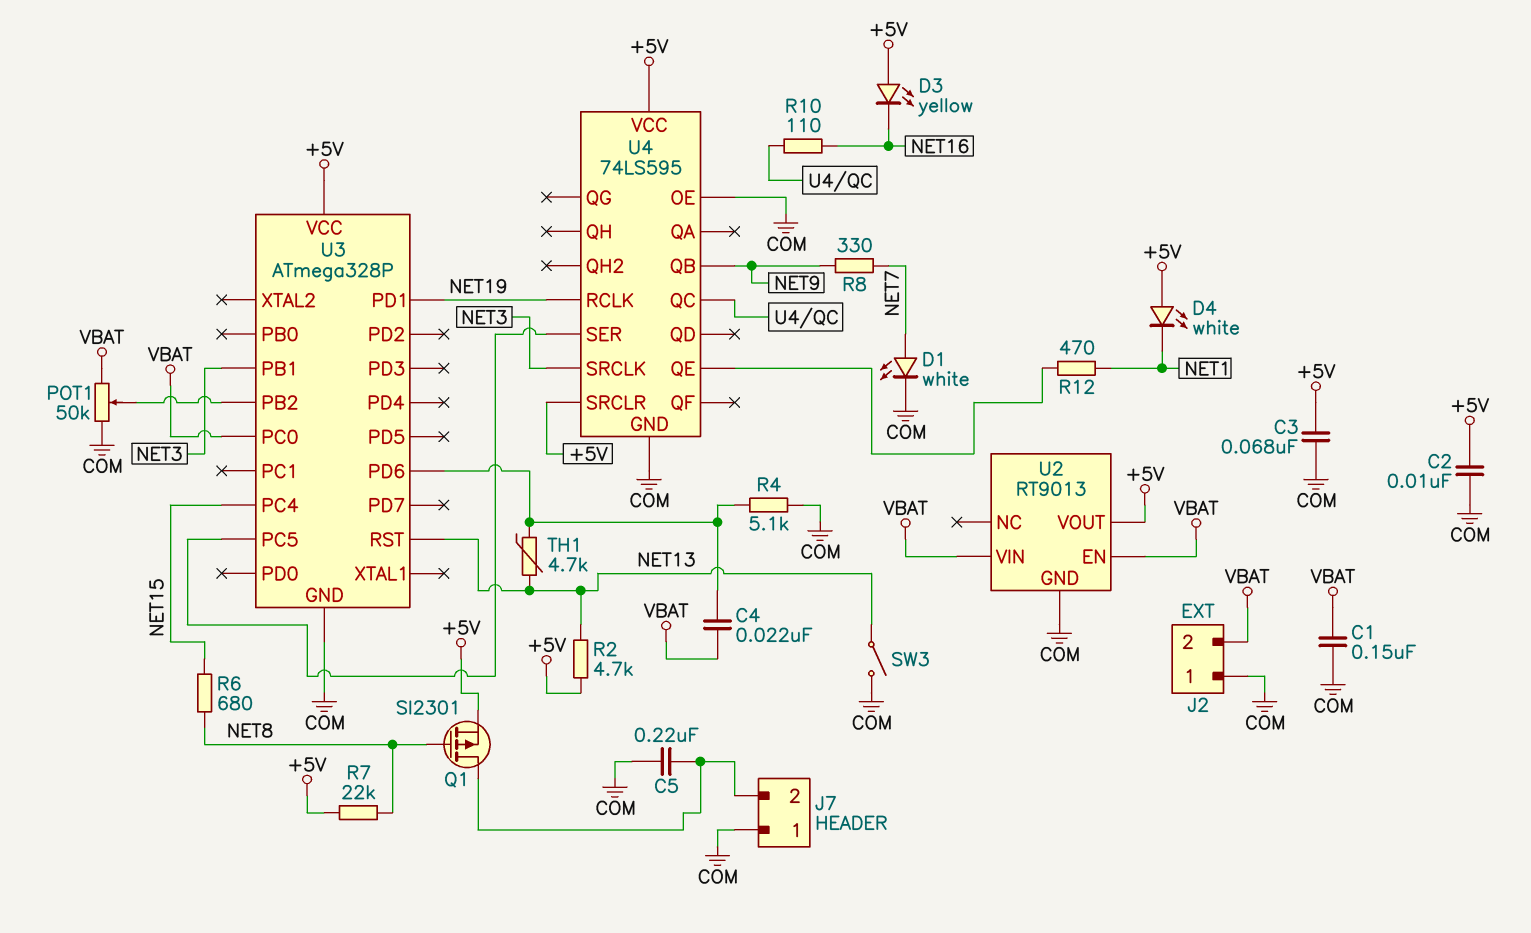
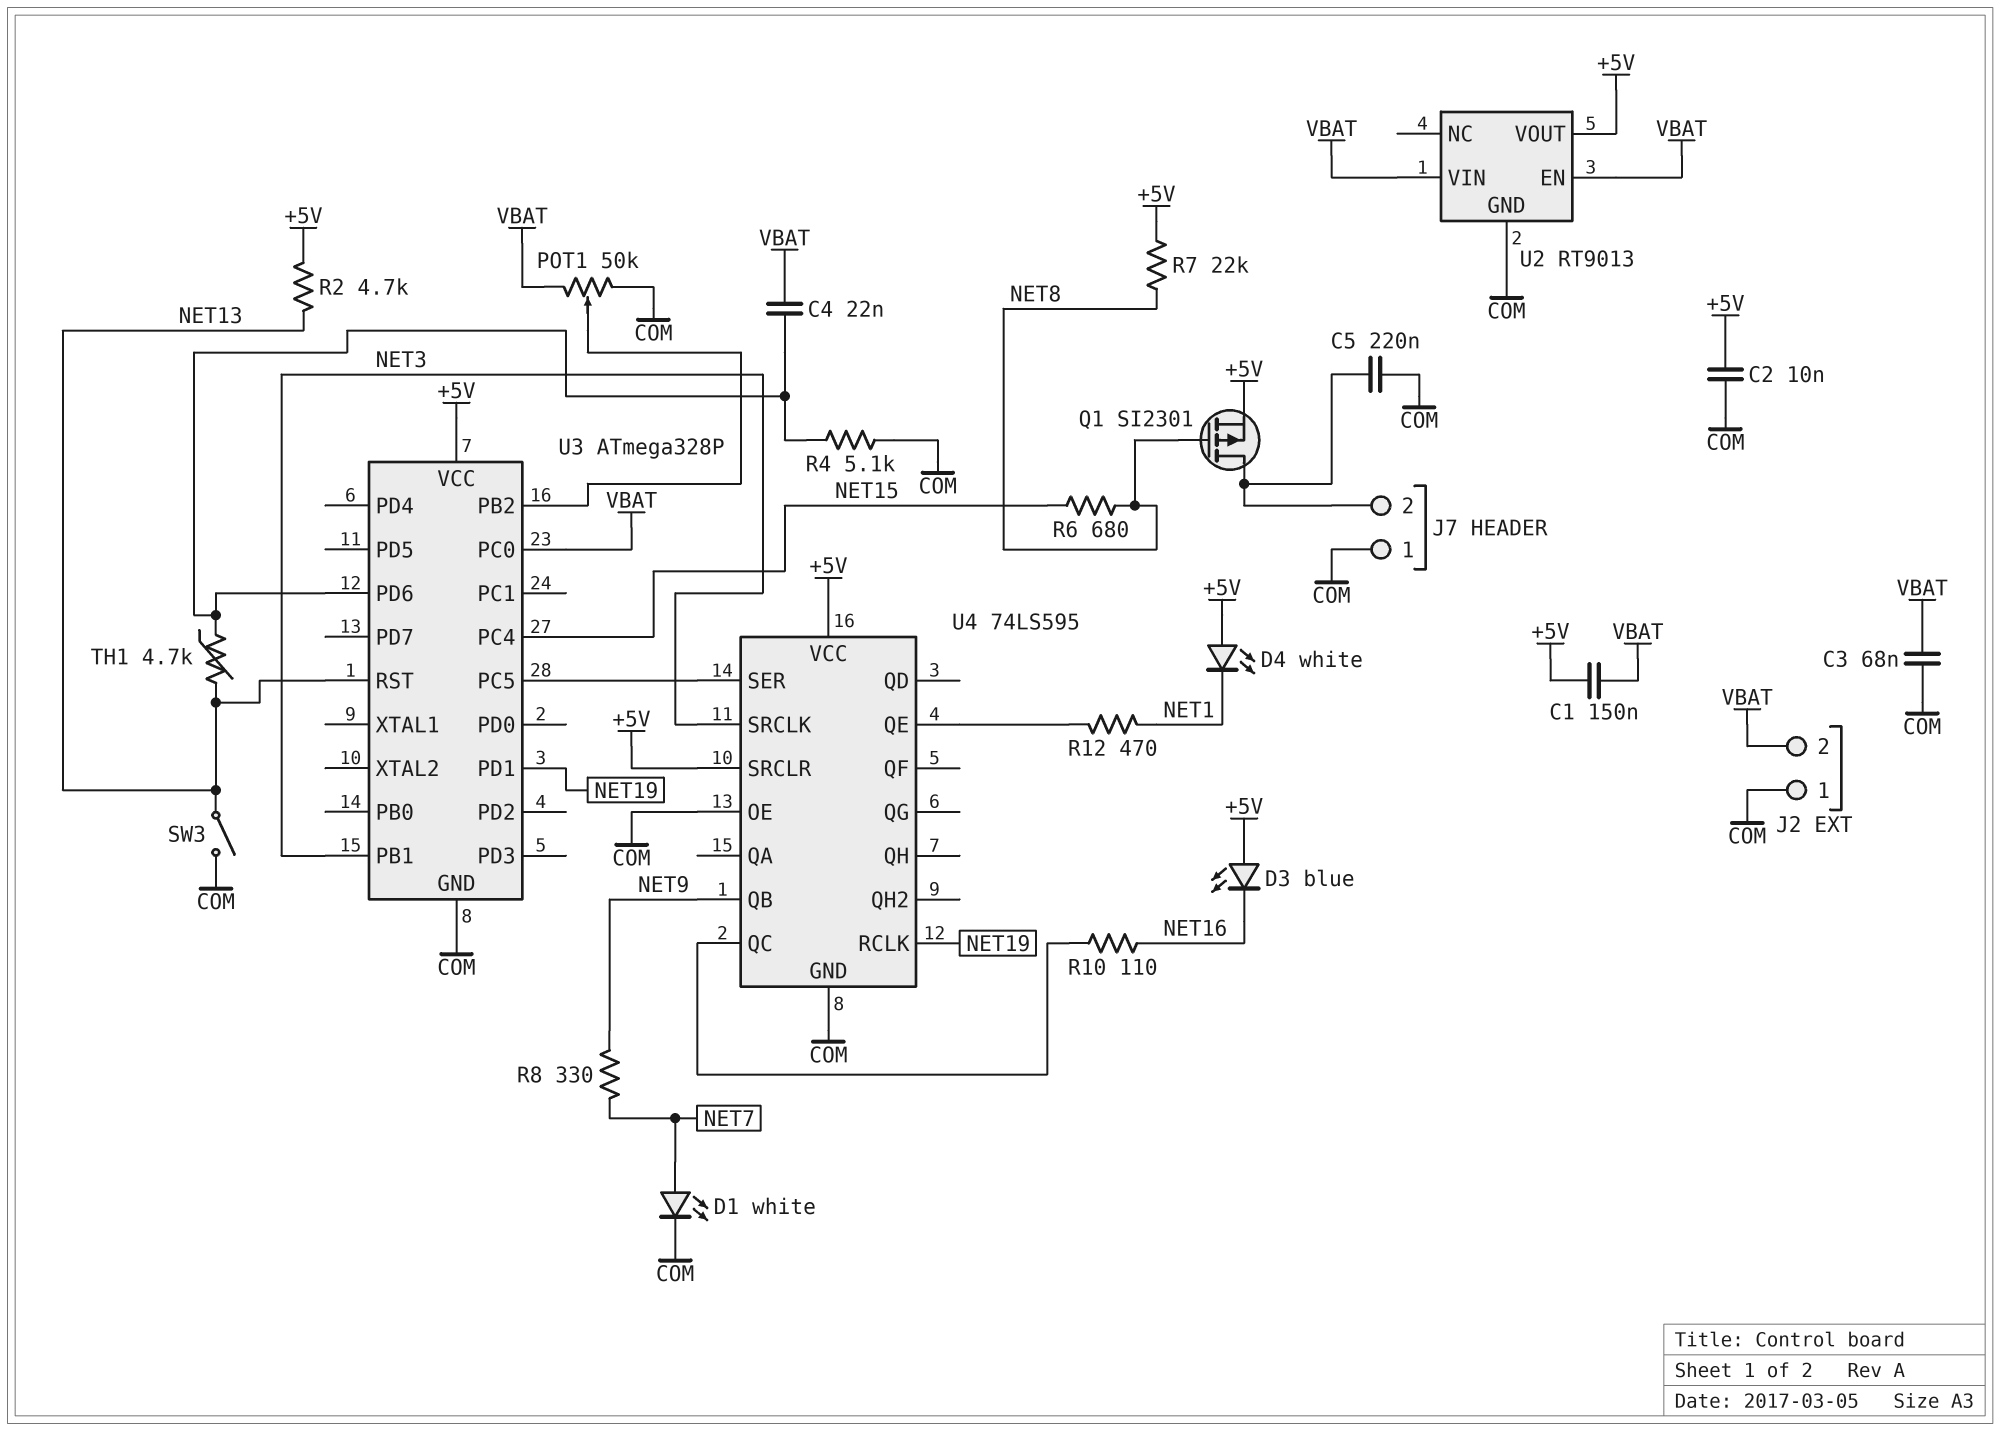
C1: 150nF (COM, VBAT) -> 150nF (+5V, VBAT)
C3: 68nF (+5V, COM) -> 68nF (COM, VBAT)
D3: LED yellow (A +5V, K NET16) -> LED blue (A +5V, K NET16)

